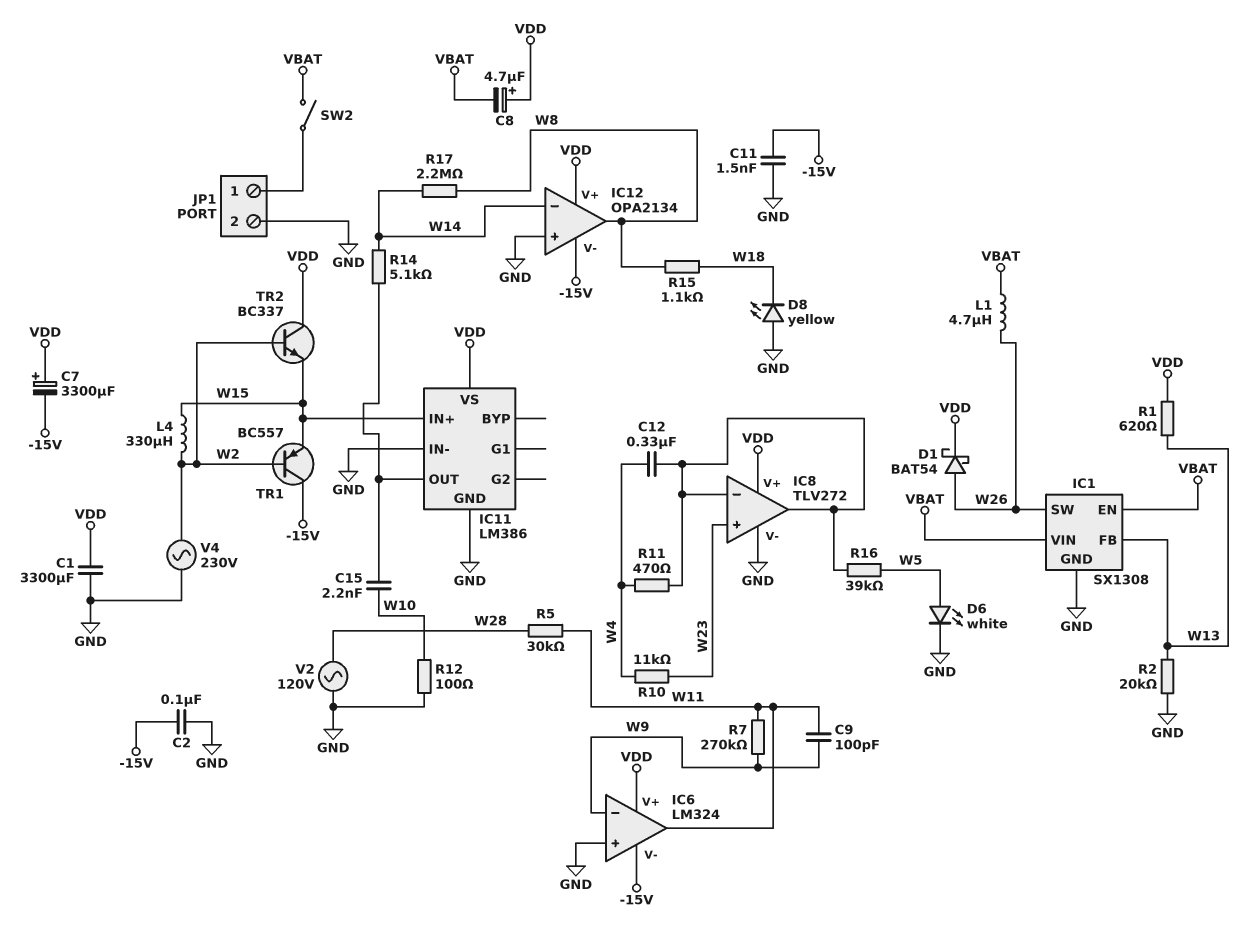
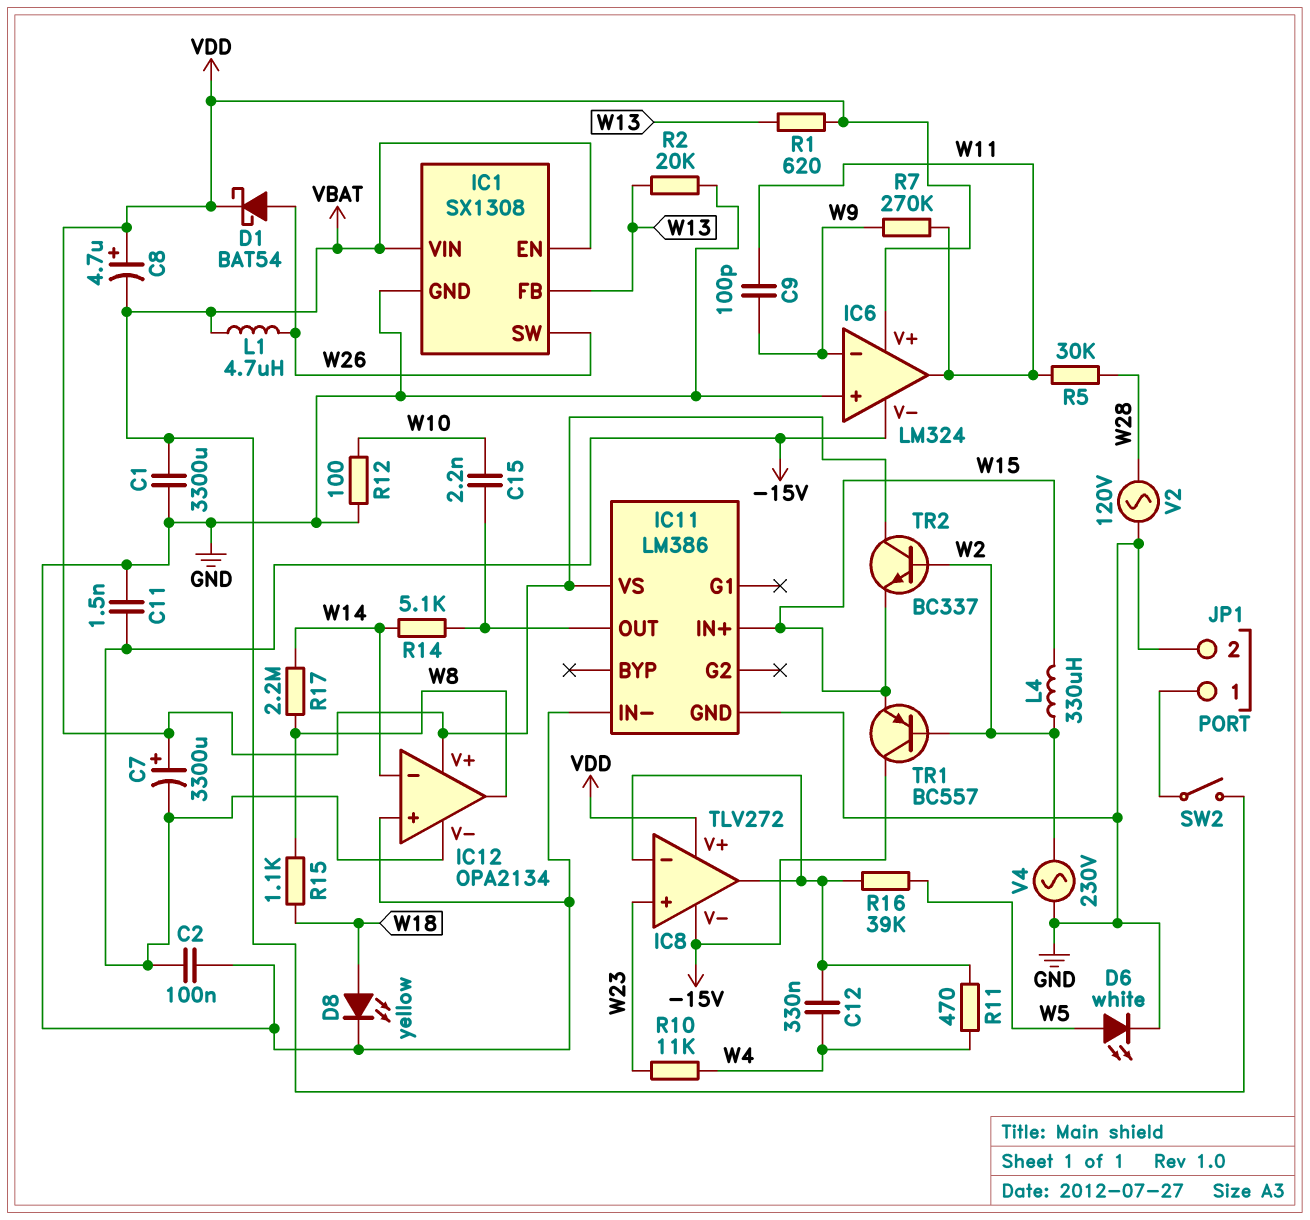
C1: 3300uF (GND, VDD) -> 3300uF (GND, VBAT)
D8: LED yellow (A GND, K W18) -> LED yellow (A W18, K GND)
IC8 pin V-: GND -> -15V

